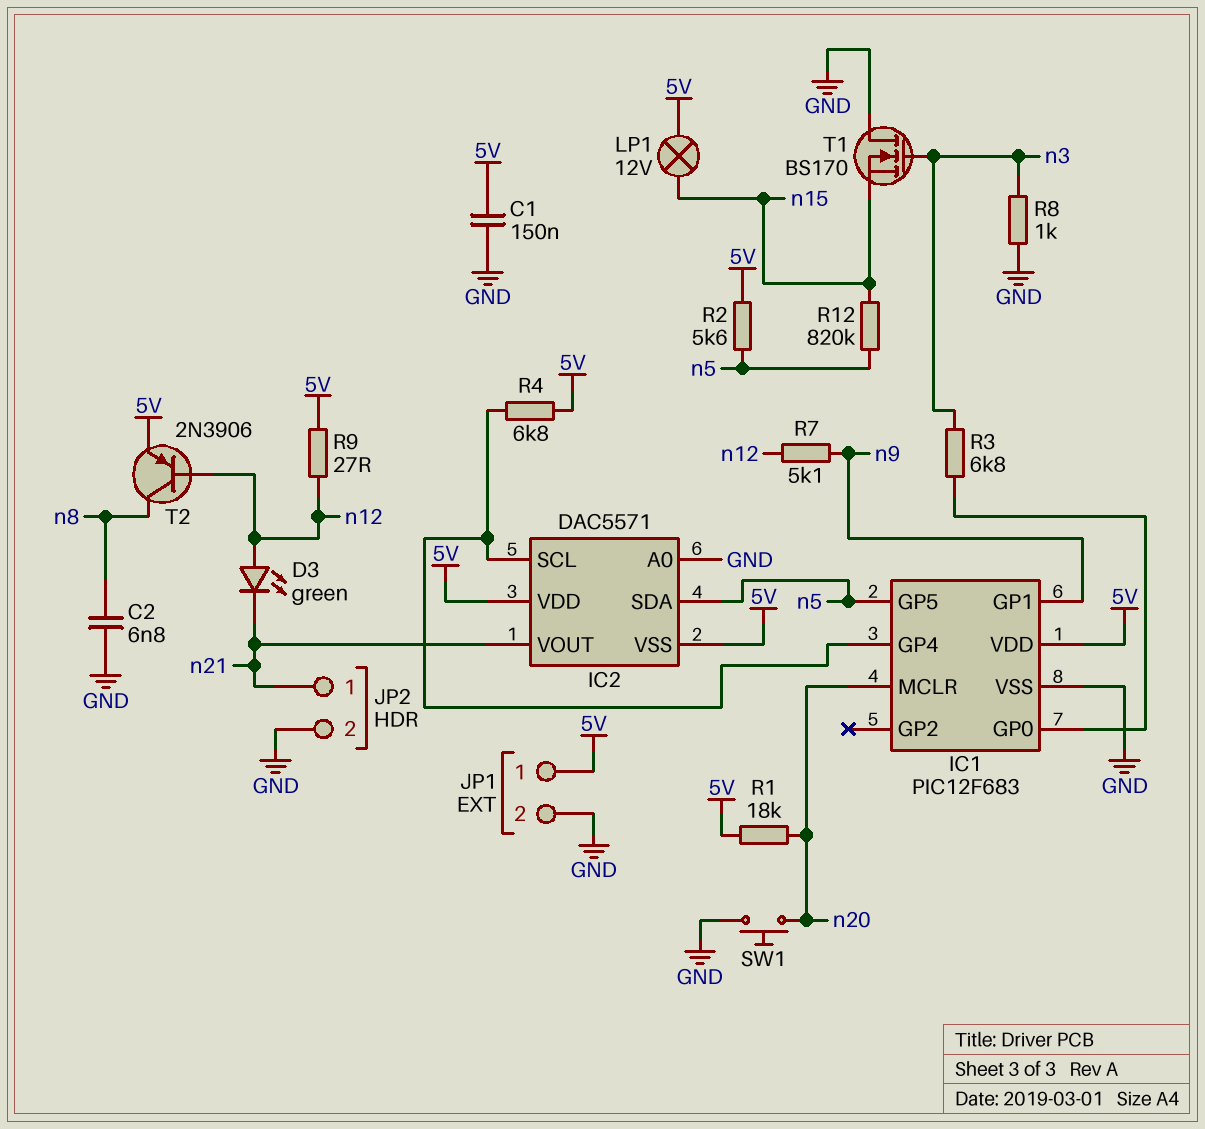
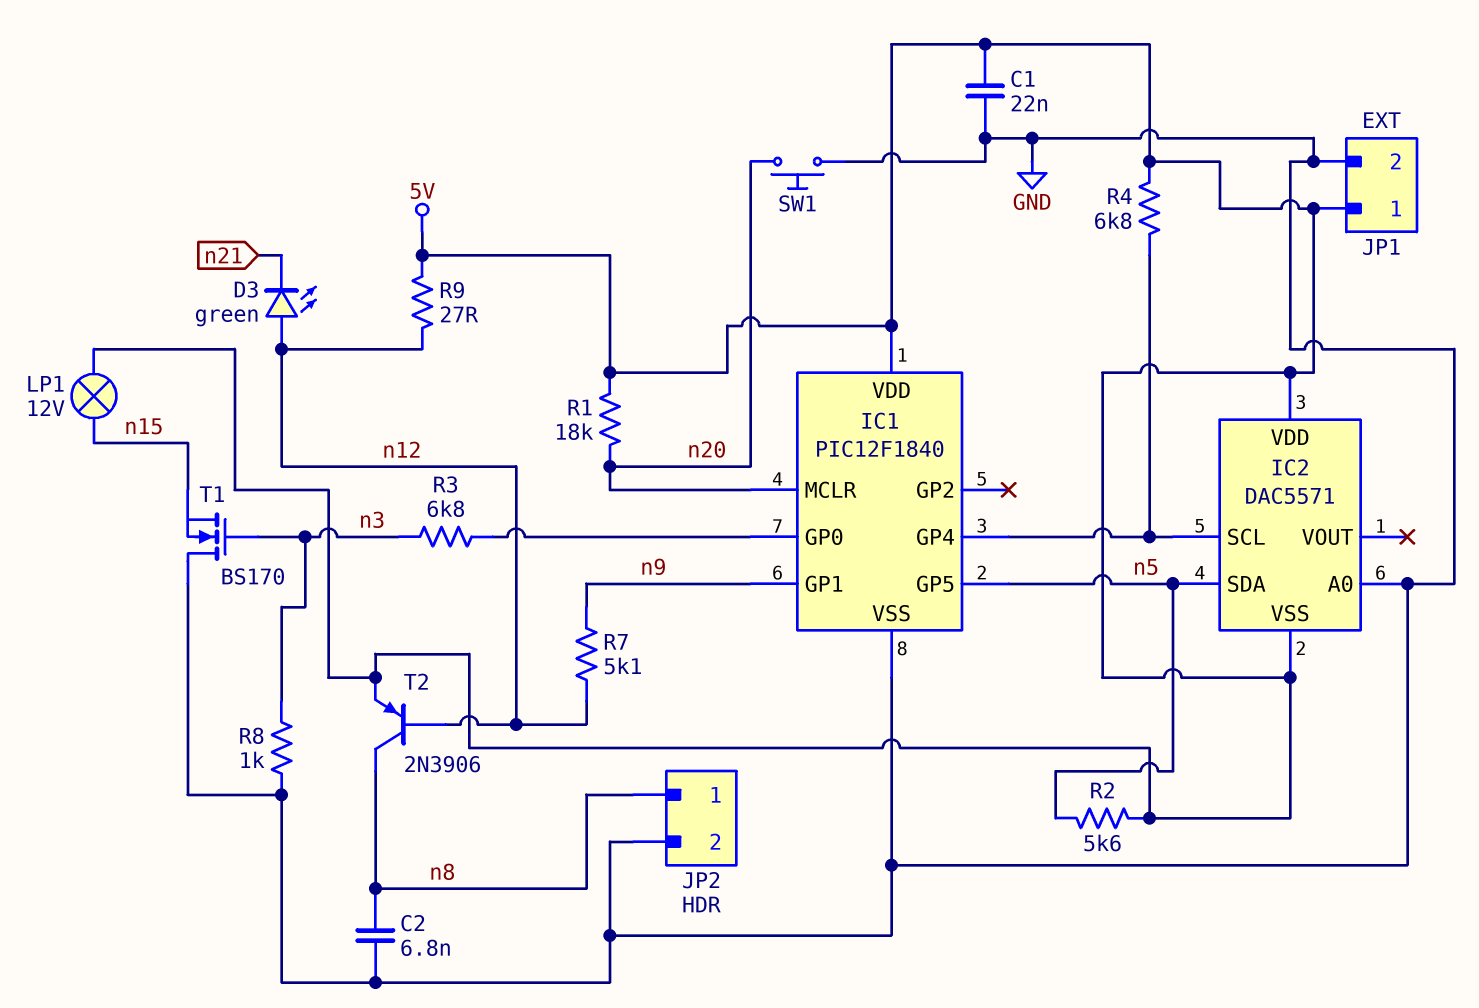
C1: 150nF (5V, GND) -> 22nF (5V, GND)
IC1: PIC12F683 -> PIC12F1840
IC2 pin VOUT: n21 -> none
JP2 pin 1: n21 -> n8
R12: 820k (n5, n15) -> none

